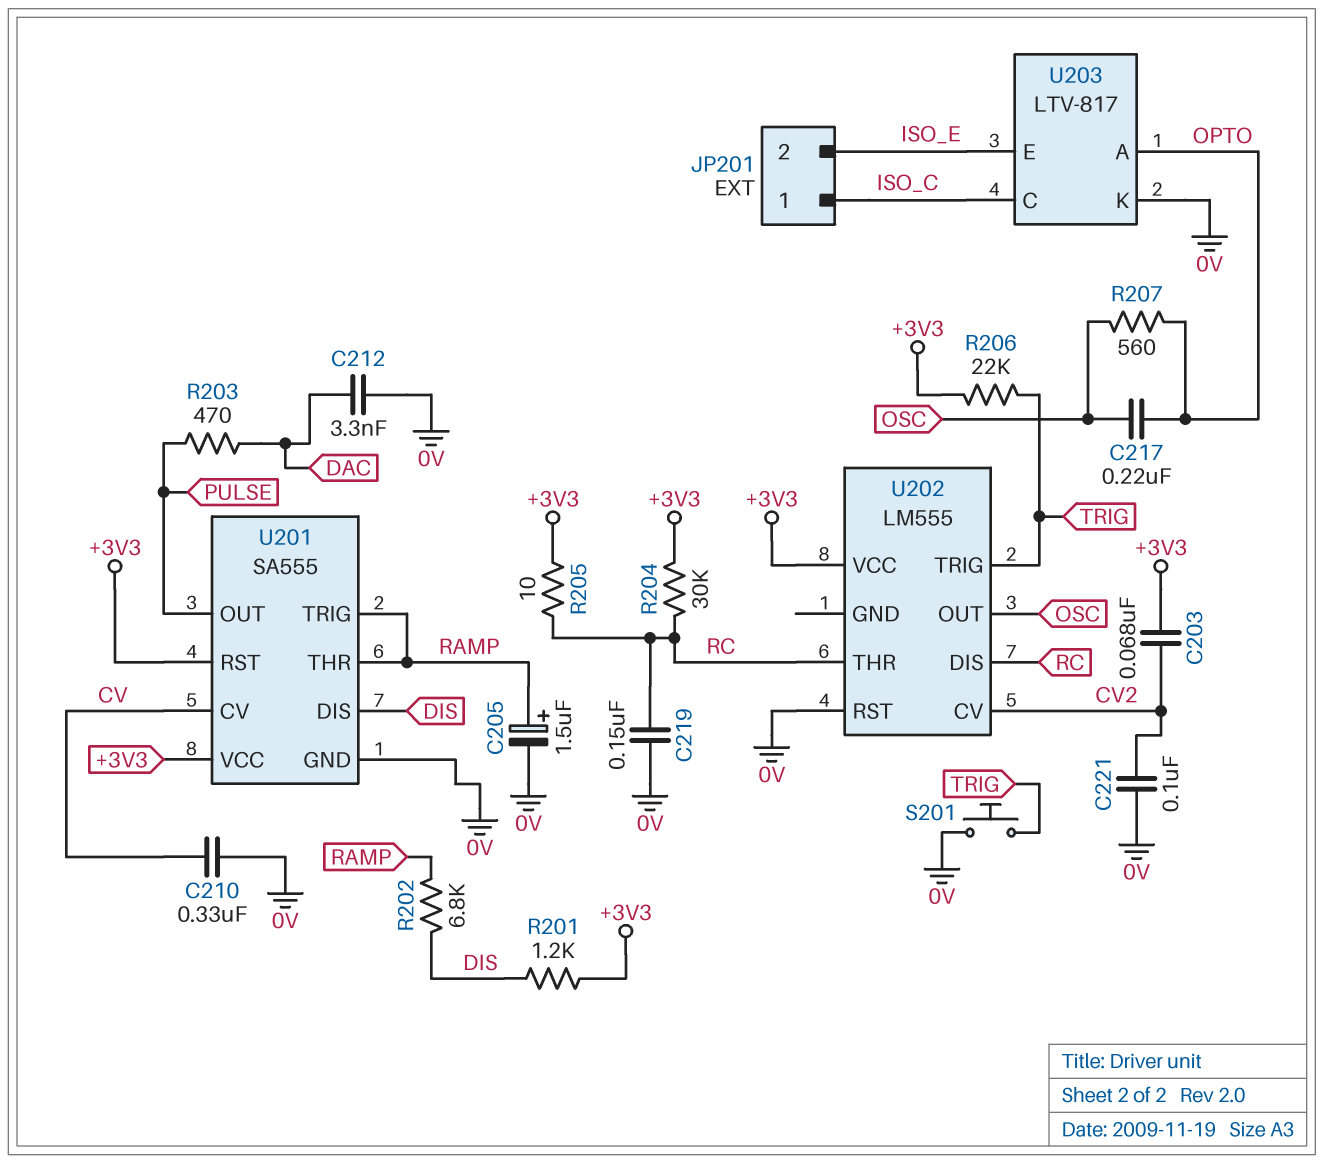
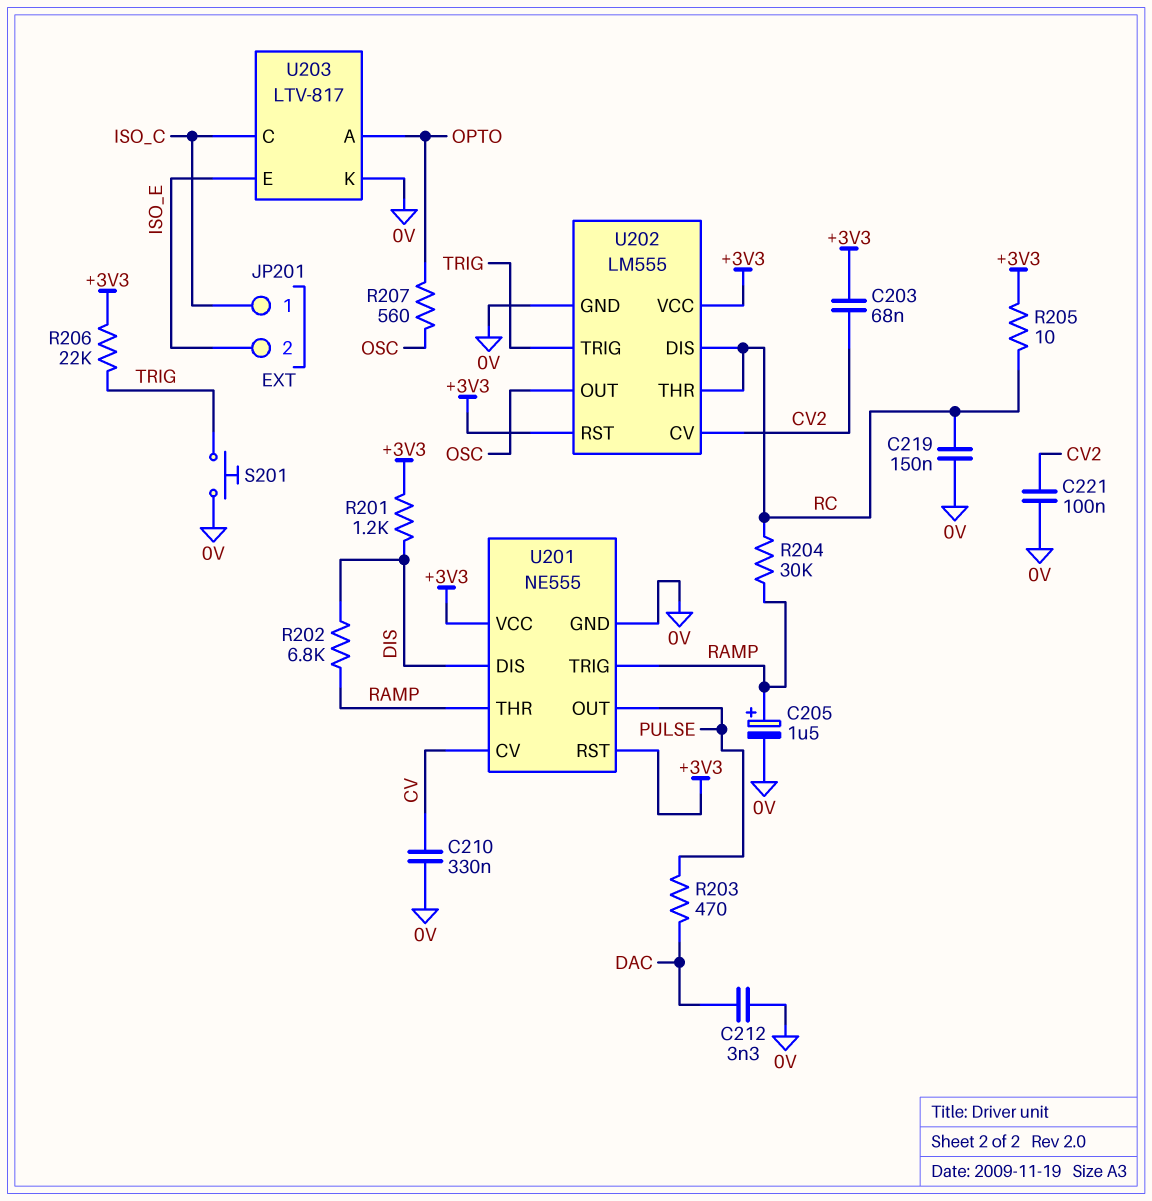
C217: 220nF (OPTO, OSC) -> none
R204: 30k (+3V3, RC) -> 30k (RAMP, RC)
U201: SA555 -> NE555
U202 pin GND: none -> 0V
U202 pin RST: 0V -> +3V3

